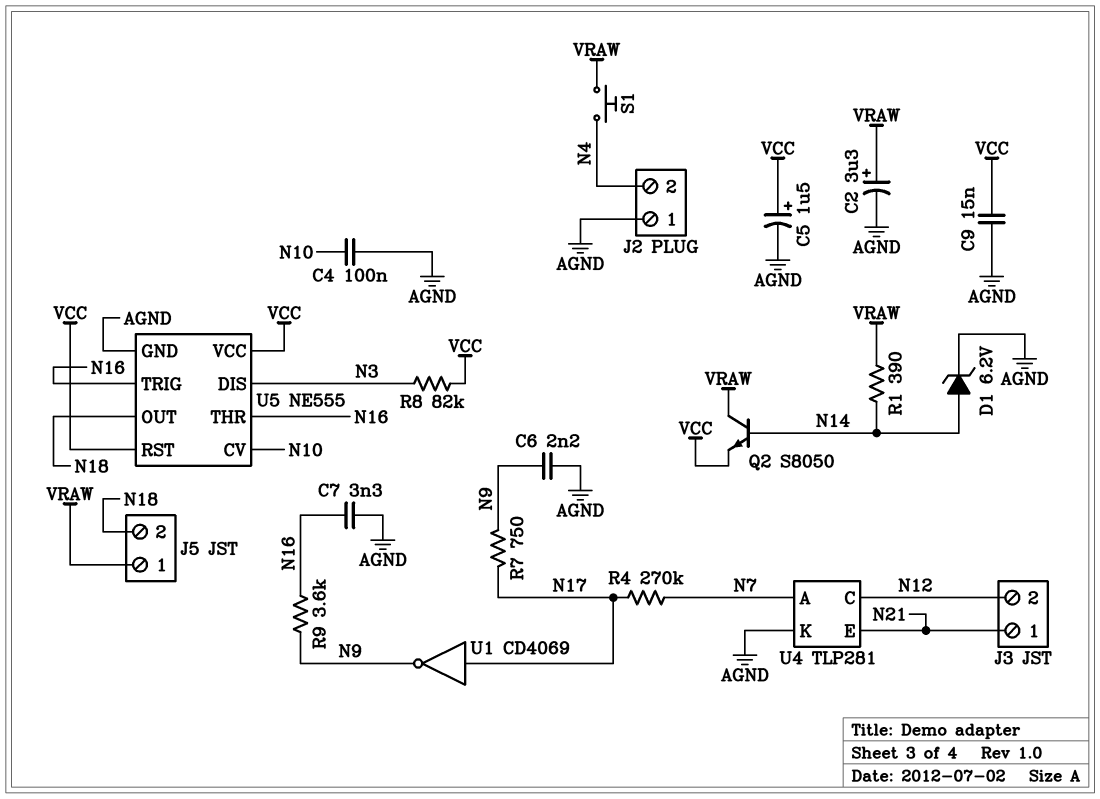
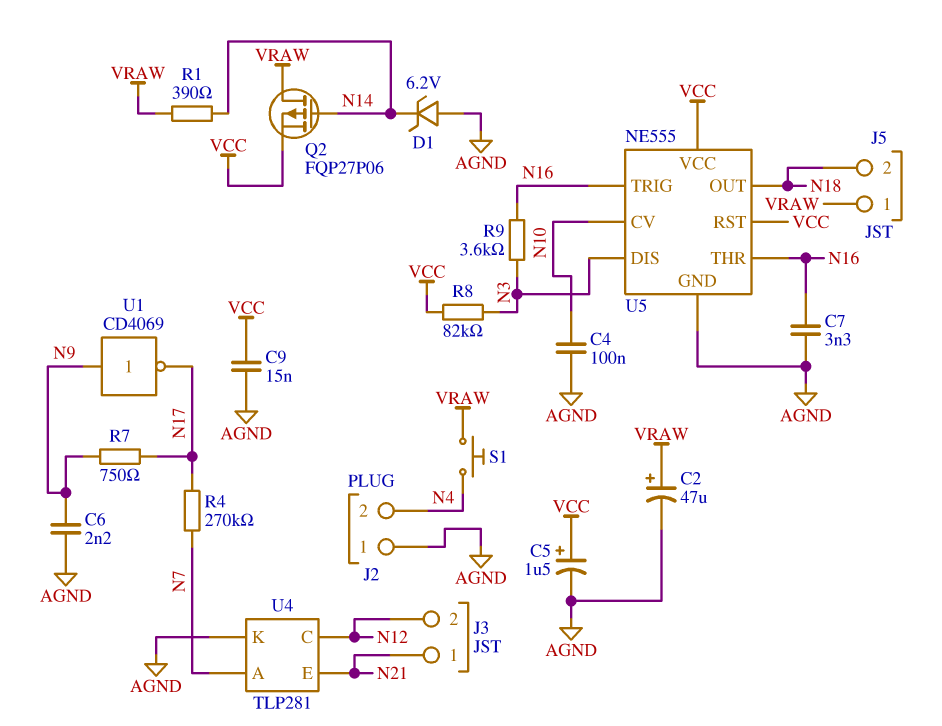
C2: 3.3uF (plus VRAW, minus AGND) -> 47uF (plus VRAW, minus AGND)
D1: zener 6.2V (A N14, K AGND) -> zener 6.2V (A AGND, K N14)
Q2: NPN S8050 (B N14, C VRAW, E VCC) -> PMOS FQP27P06 (G N14, D VRAW, S VCC)
R9: 3.6k (N9, N16) -> 3.6k (N3, N16)
U1: NOT CD4069 (in N17, out N9) -> NOT CD4069 (in N9, out N17)

